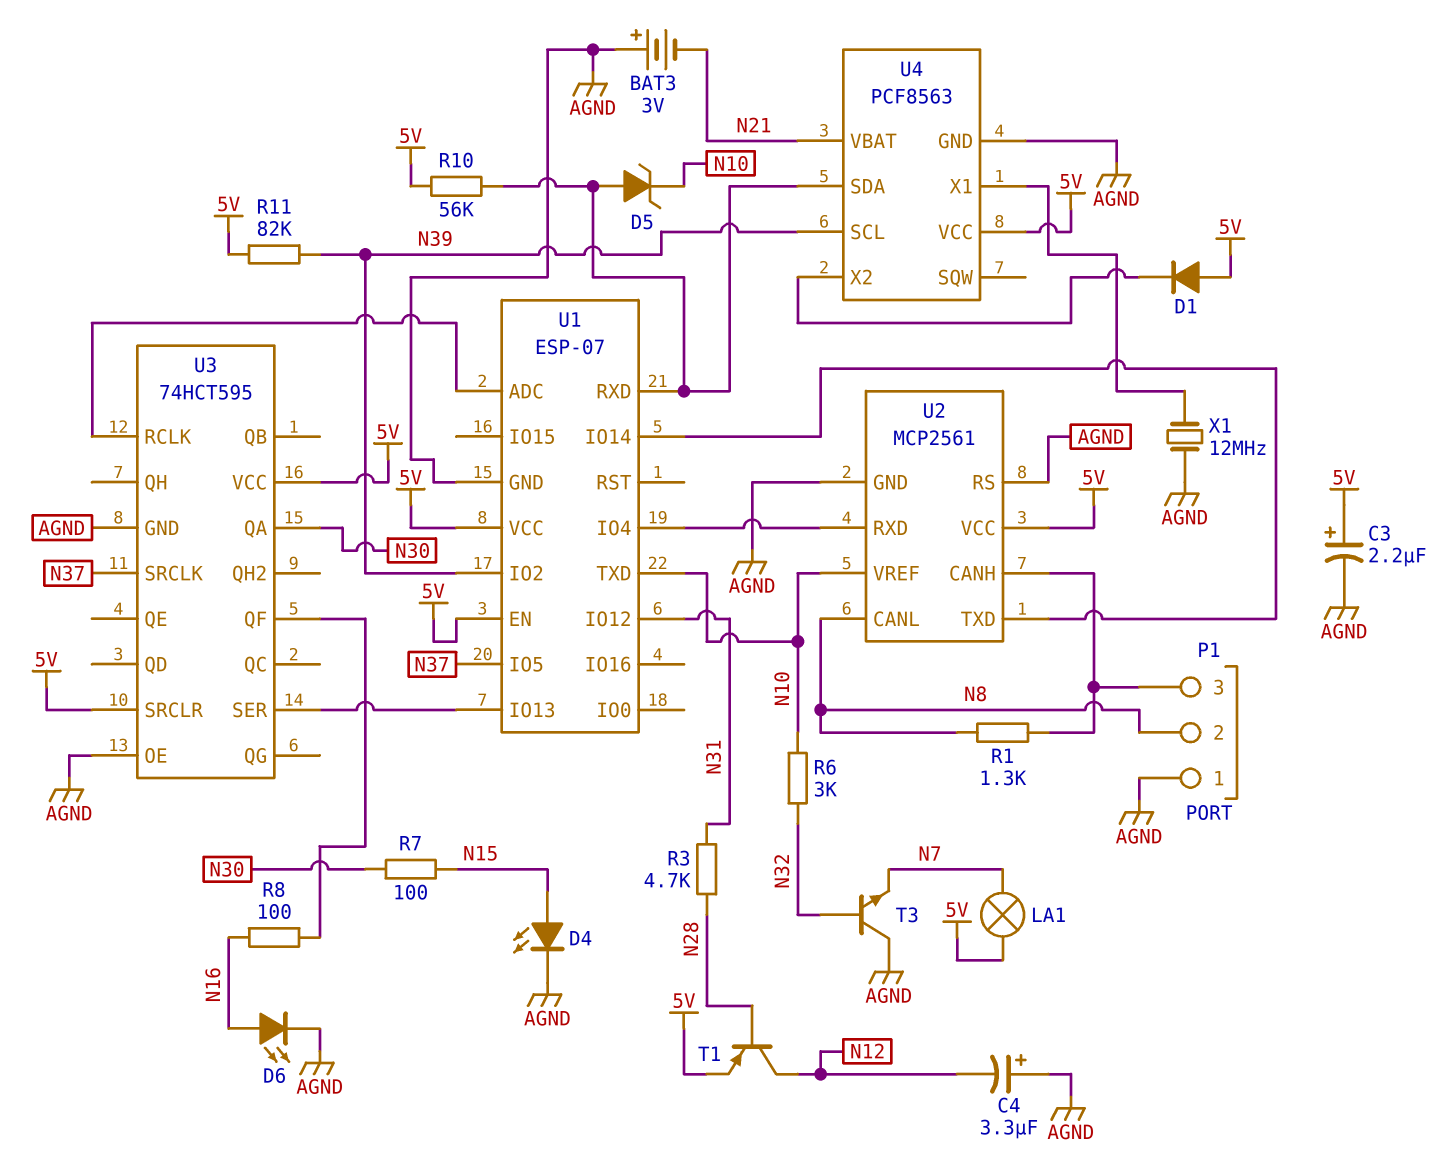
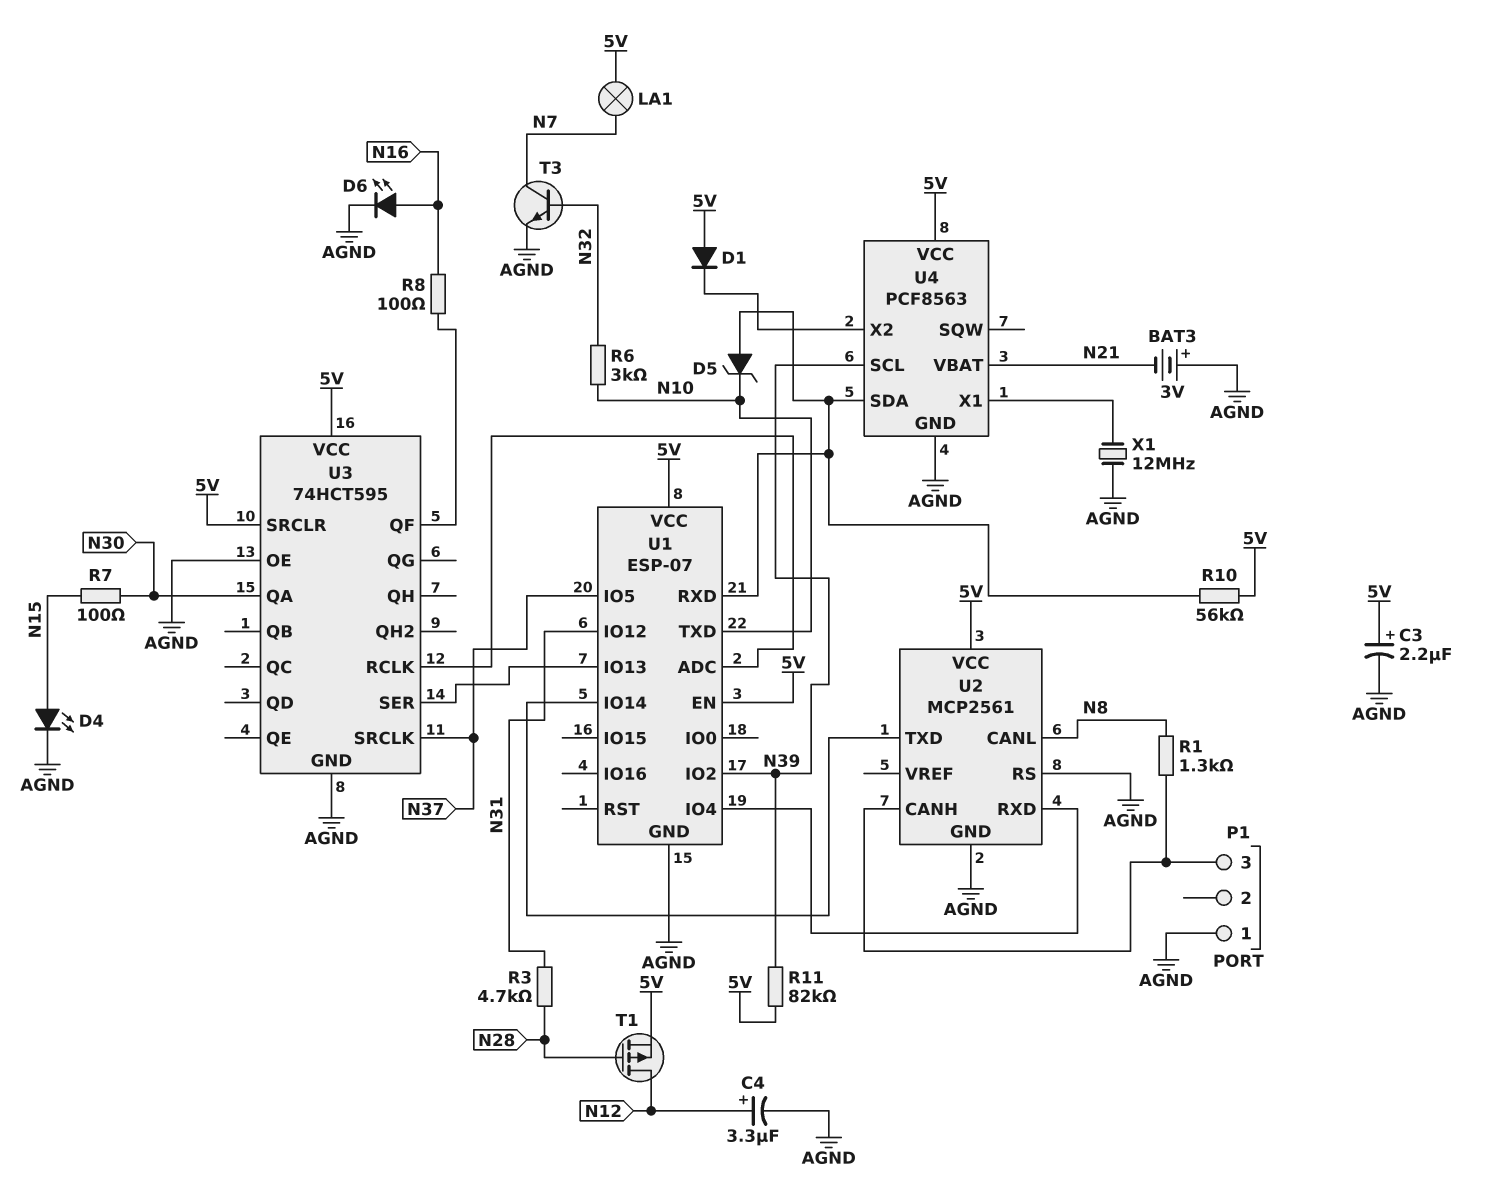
C4: 3.3uF (plus AGND, minus N12) -> 3.3uF (plus N12, minus AGND)
P1 pin 2: N8 -> none
T1: PNP (B N28, C N12, E 5V) -> PMOS (G N28, D N12, S 5V)
T3: NPN (B N32, C AGND, E N7) -> NPN (B N32, C N7, E AGND)
U2 pin VREF: N10 -> none

